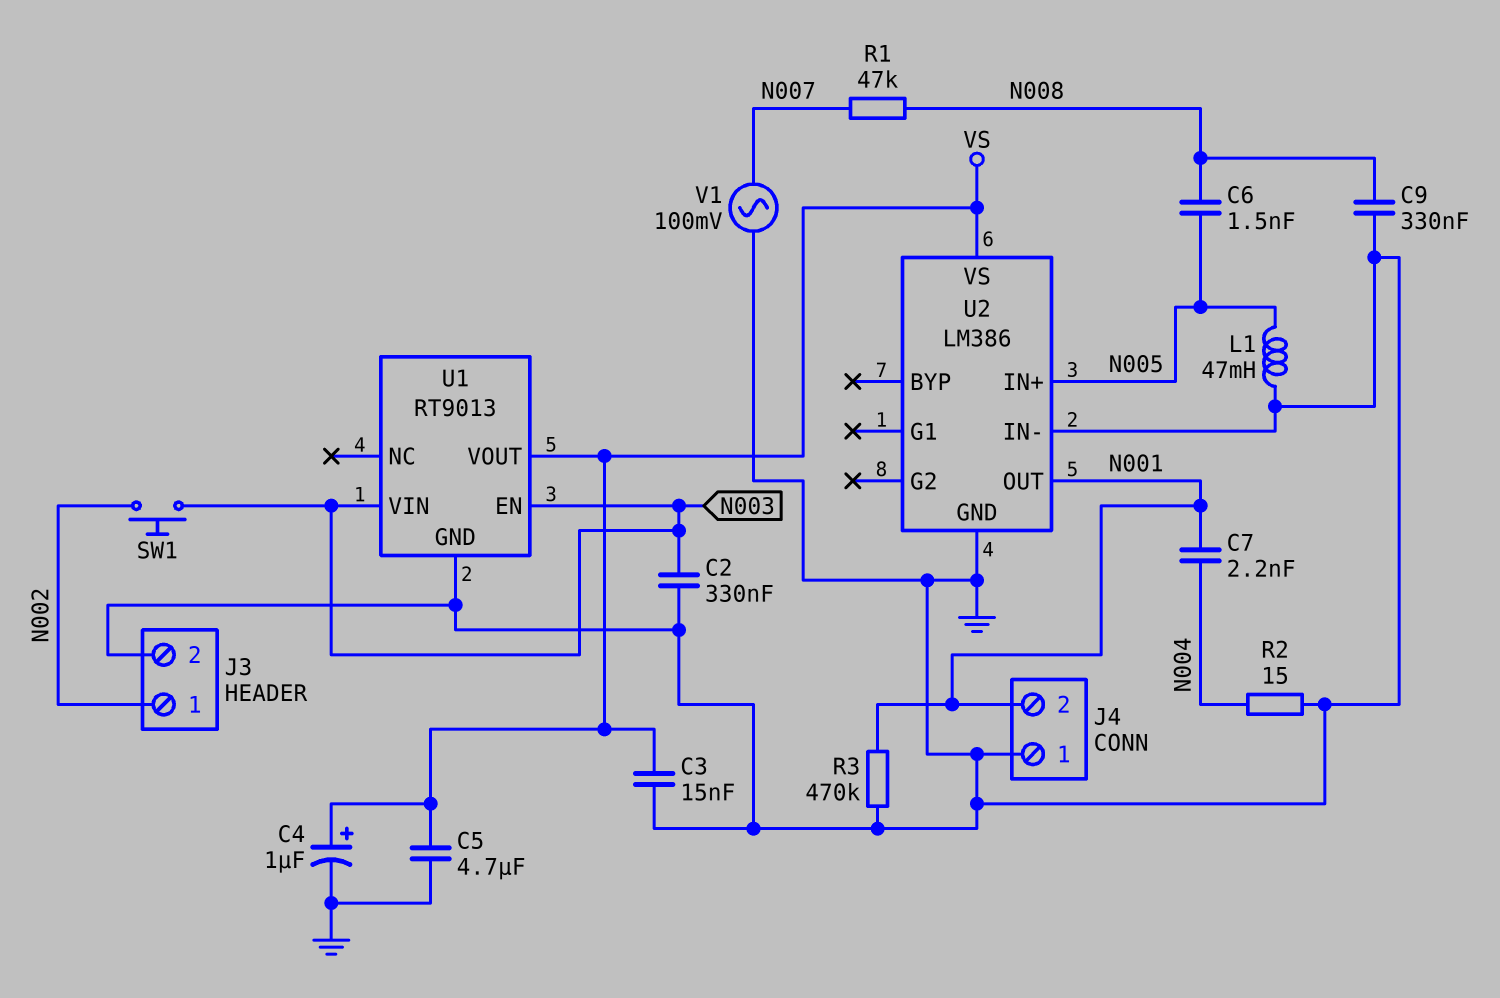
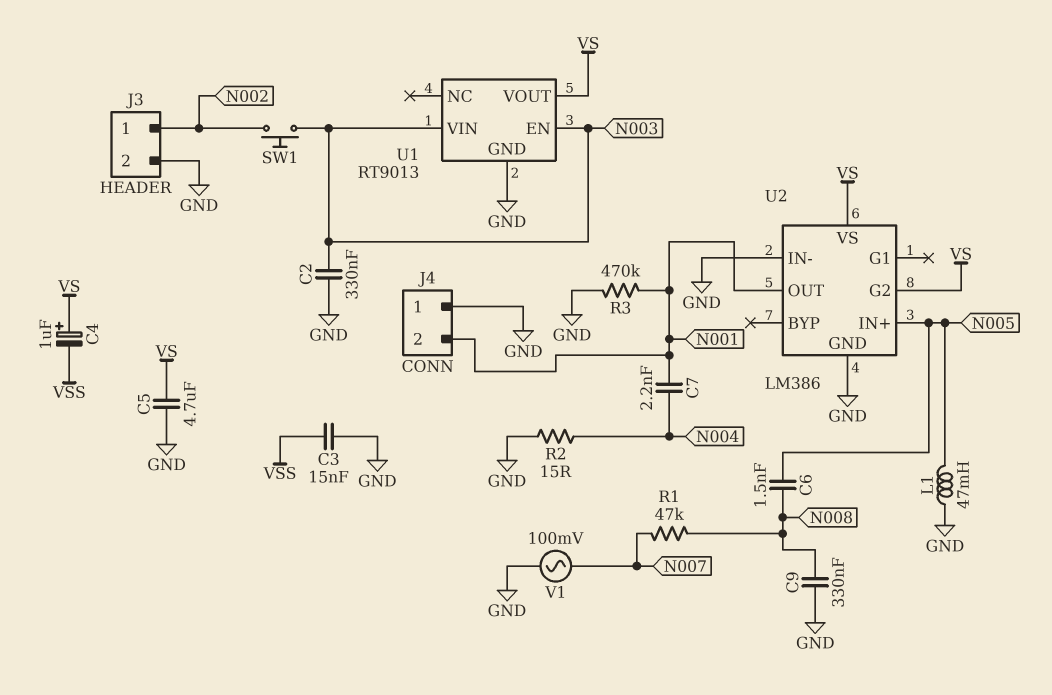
C3: 15nF (GND, VS) -> 15nF (GND, VSS)
C4: 1uF (plus VS, minus GND) -> 1uF (plus VS, minus VSS)
U2 pin G2: none -> VS

